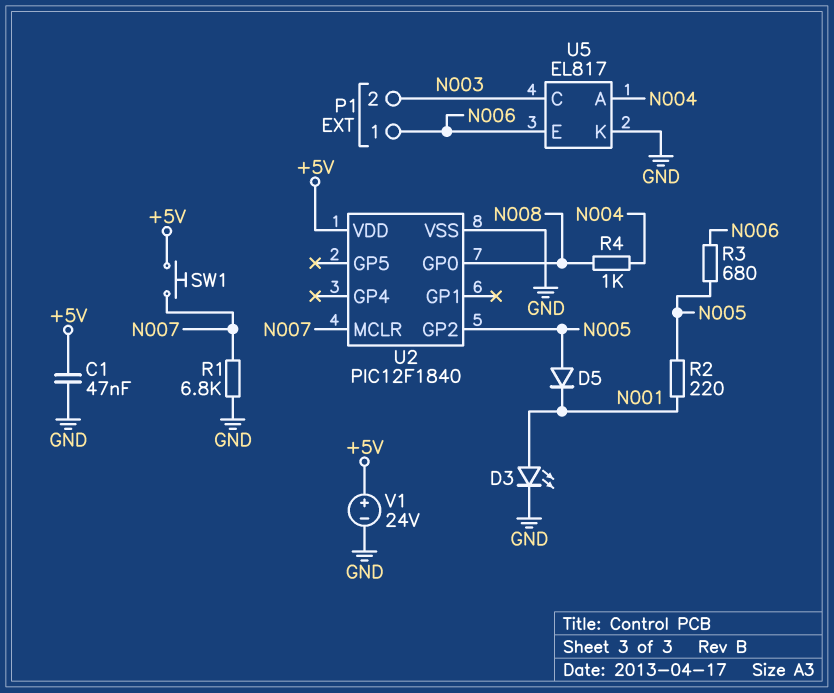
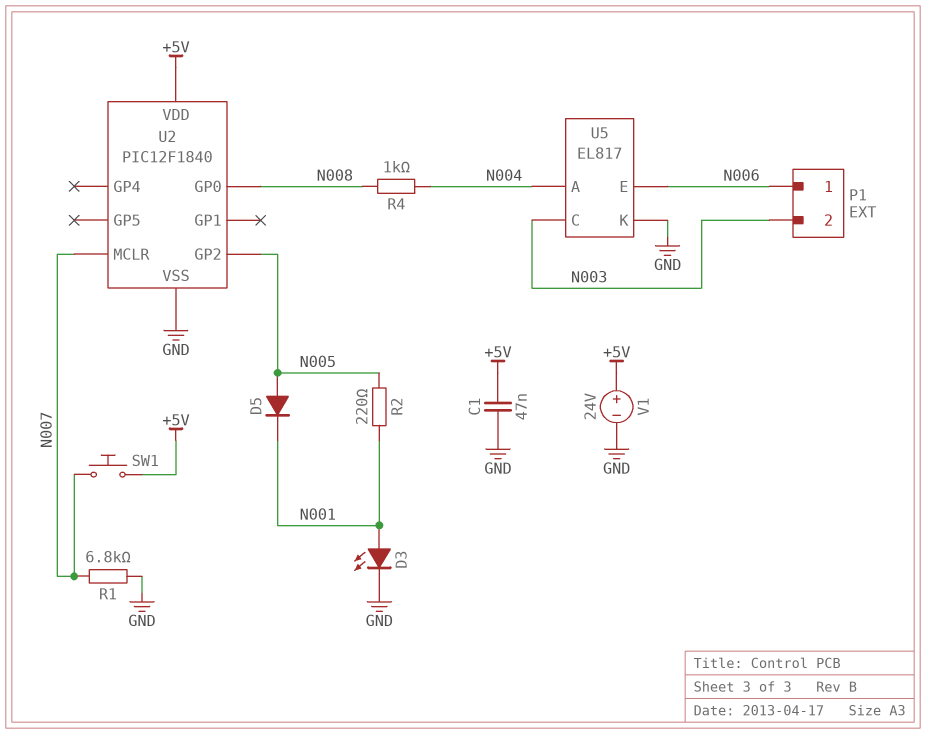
R3: 680 (N005, N006) -> none

